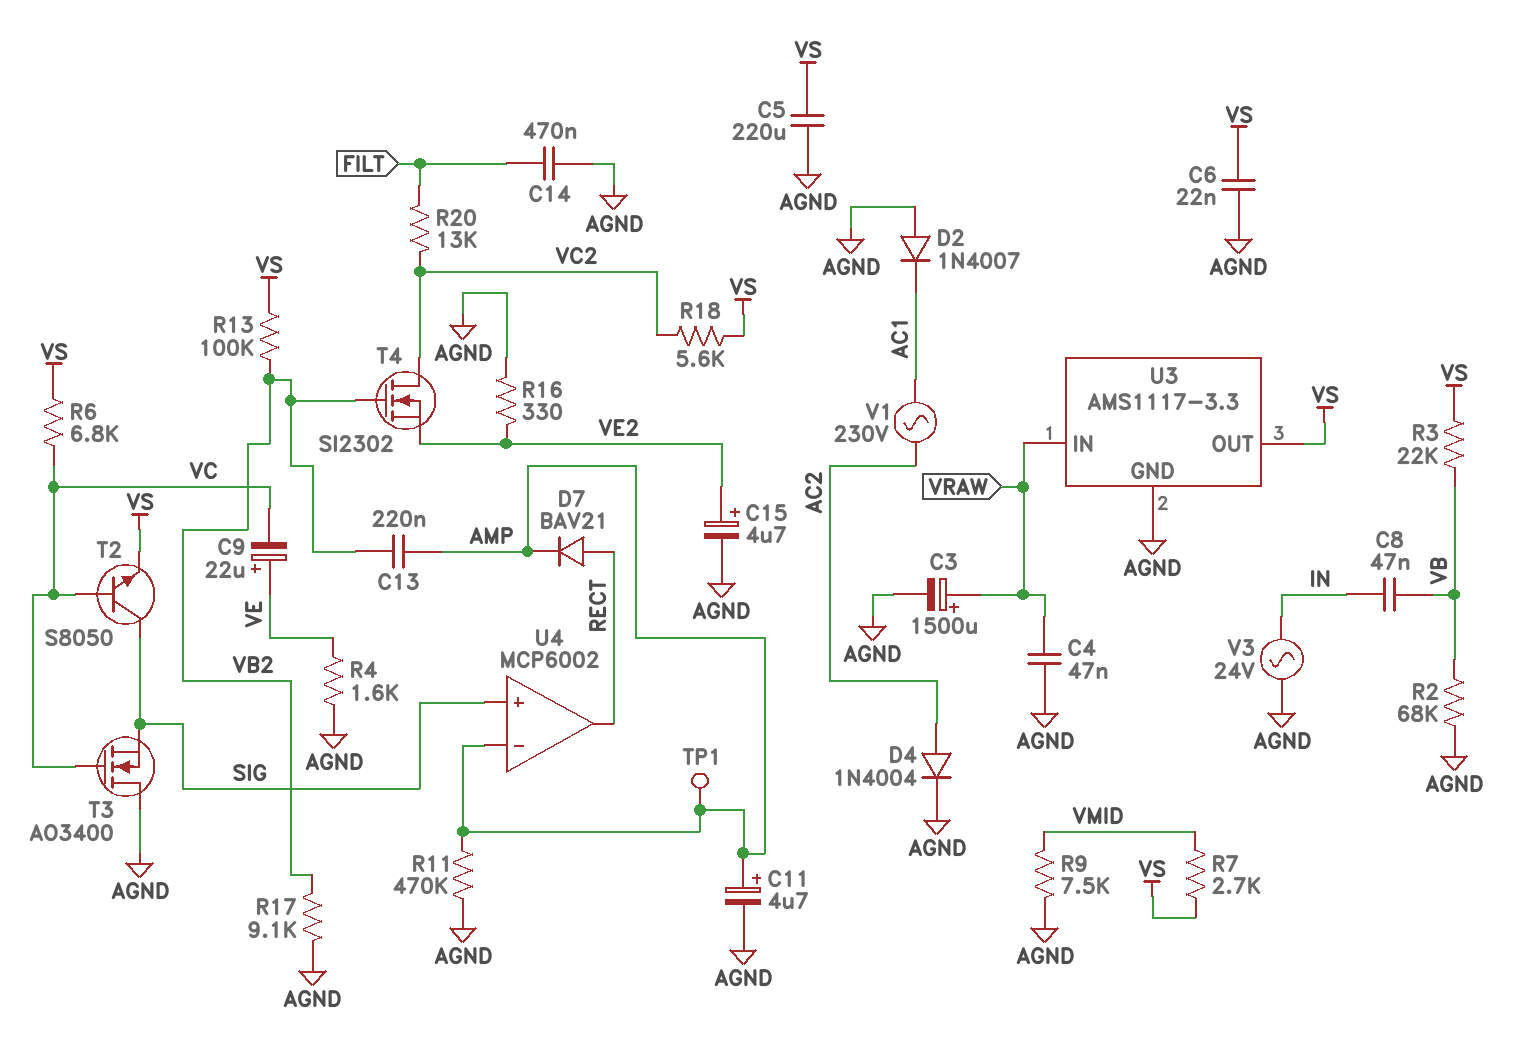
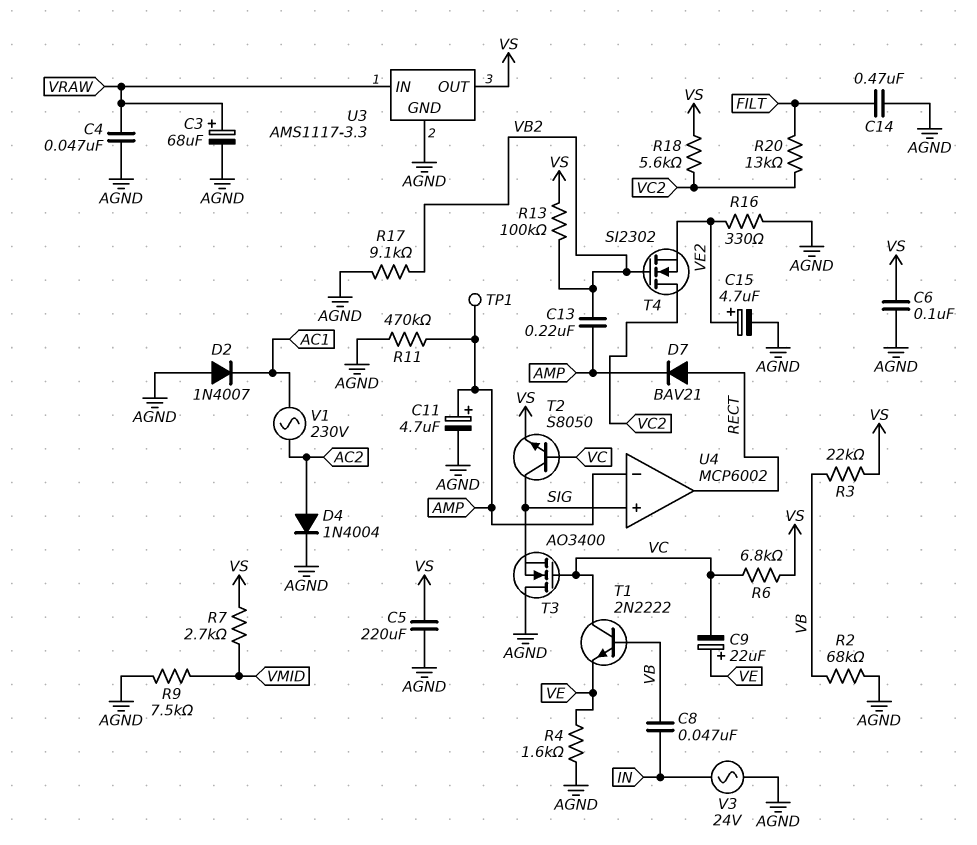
C3: 1500uF (plus VRAW, minus AGND) -> 68uF (plus VRAW, minus AGND)
C6: 22nF (AGND, VS) -> 100nF (AGND, VS)
T1: none -> NPN 2N2222 (B VB, C VC, E VE)

